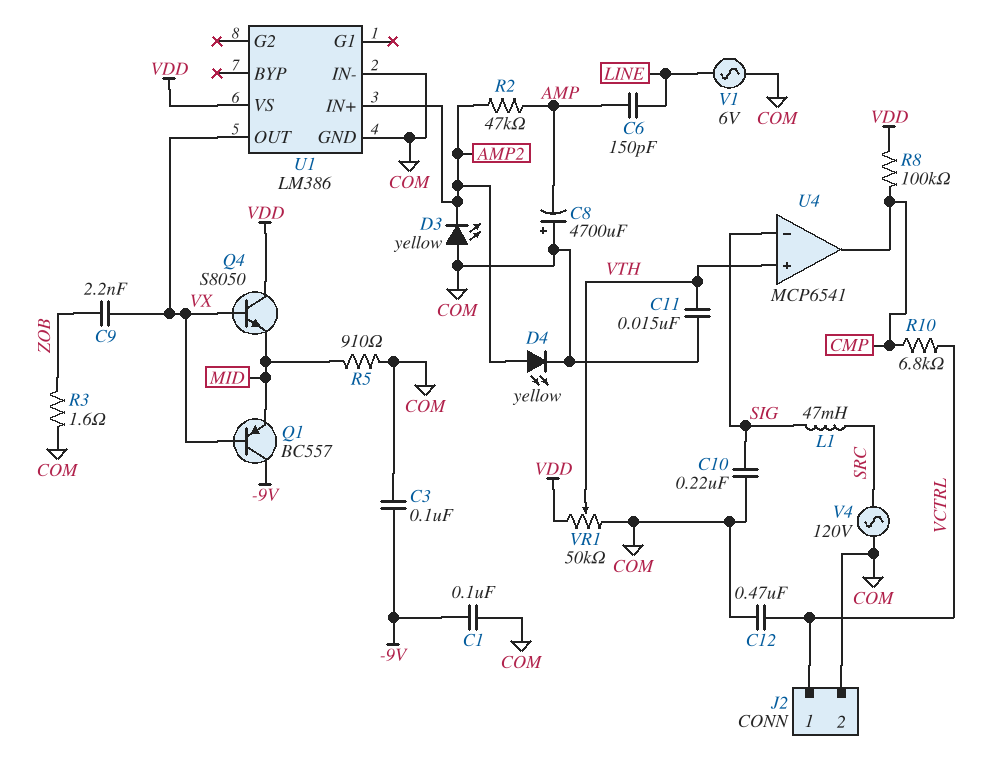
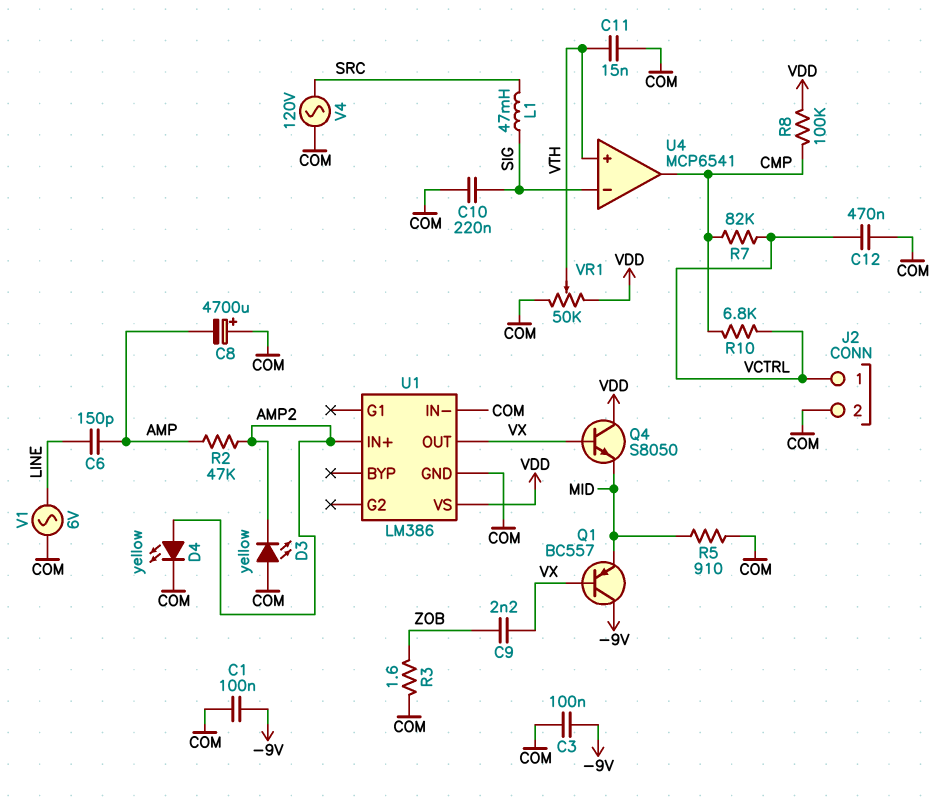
R7: none -> 82k (CMP, VCTRL)

